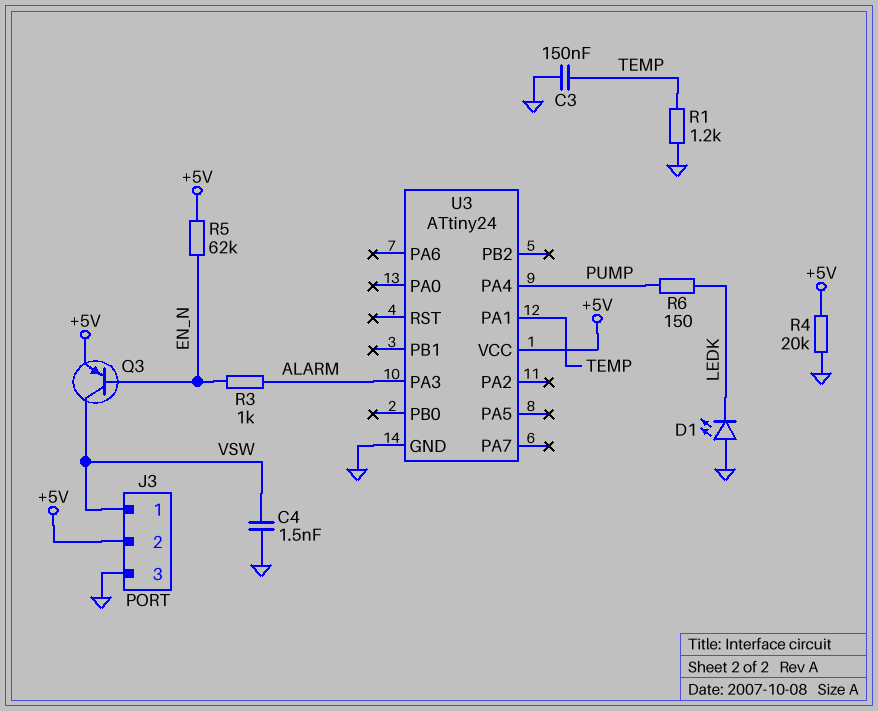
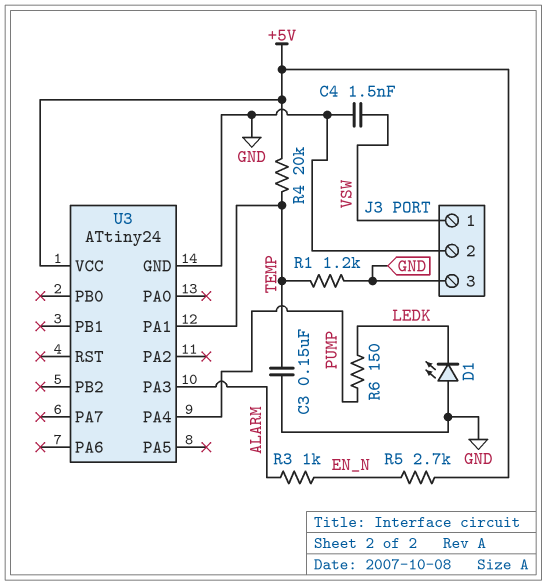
J3 pin 2: +5V -> GND
Q3: PNP (B EN_N, C VSW, E +5V) -> none
R4: 20k (+5V, GND) -> 20k (+5V, TEMP)
R5: 62k (+5V, EN_N) -> 2.7k (+5V, EN_N)

